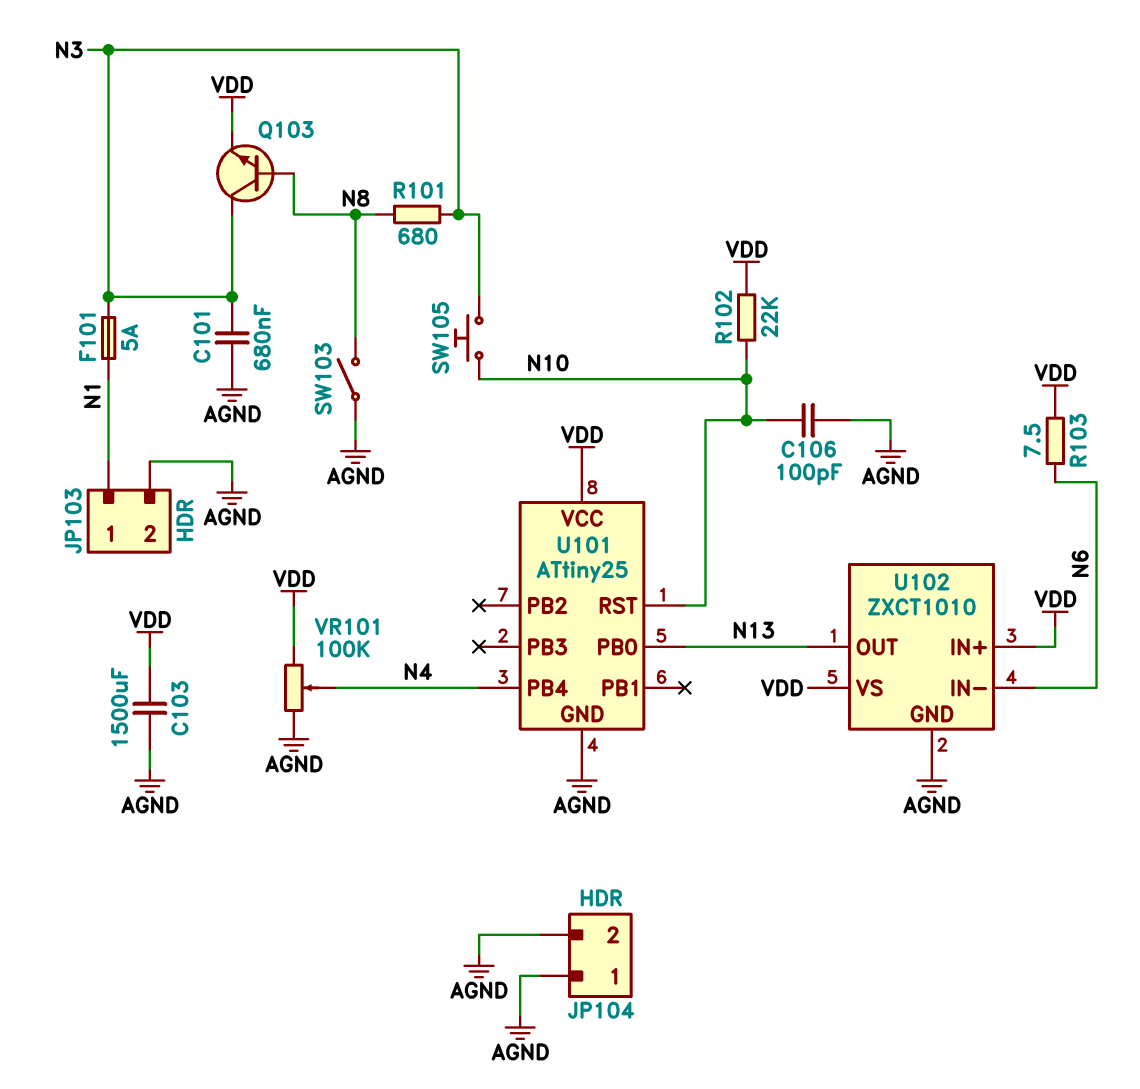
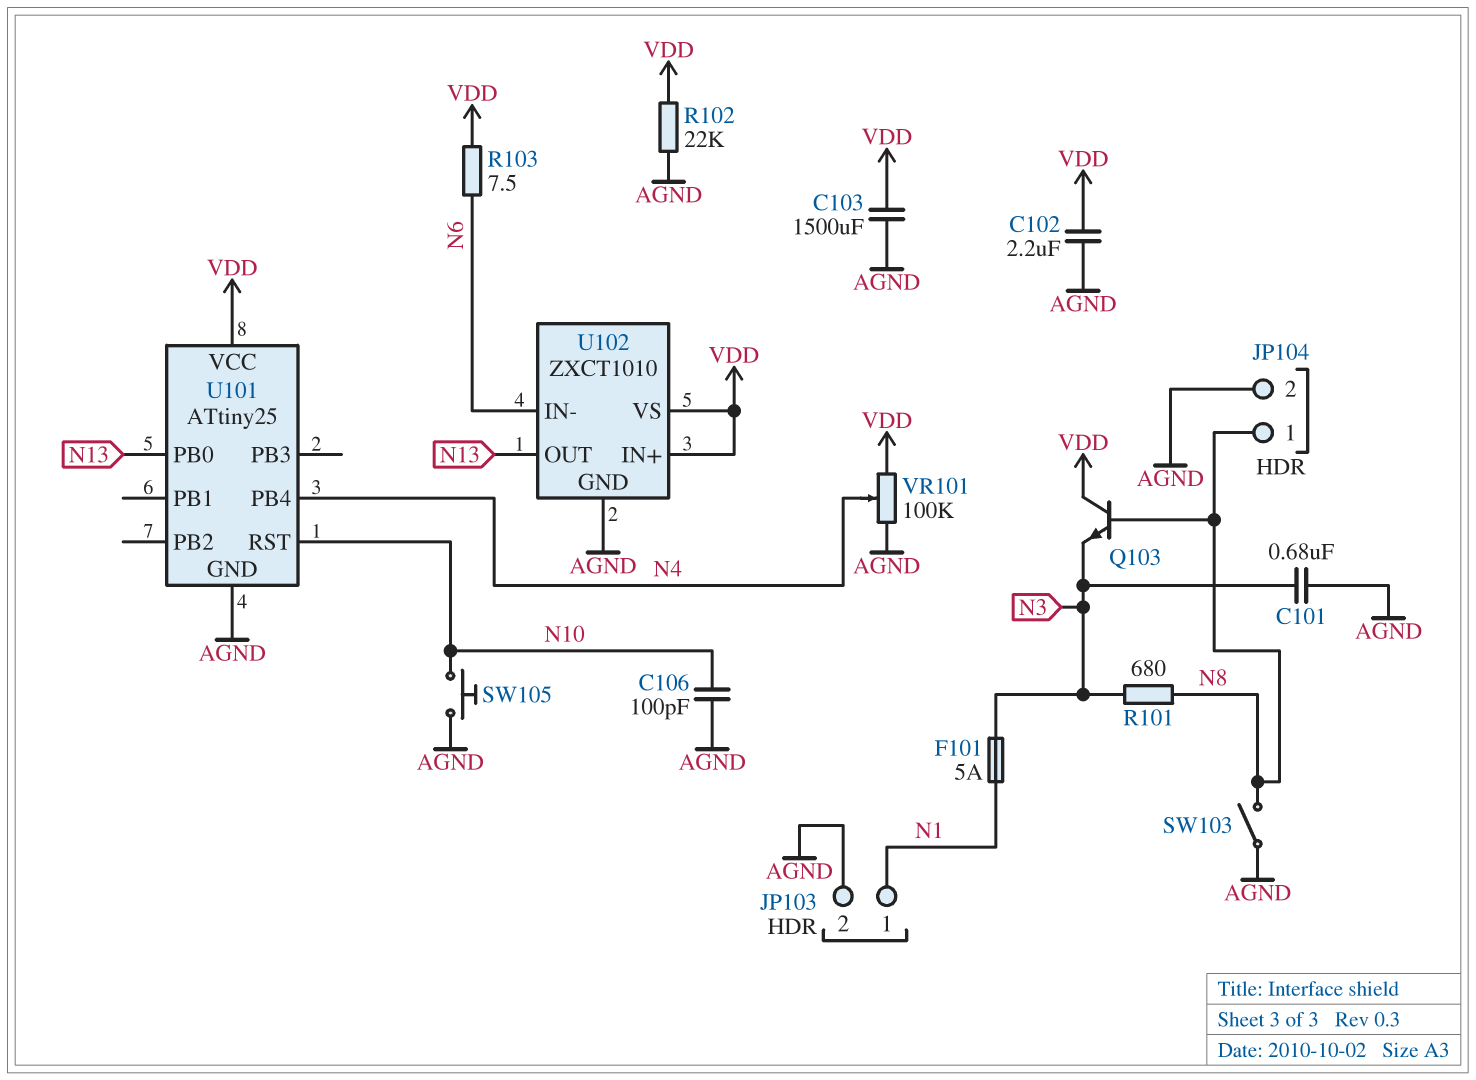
C102: none -> 2.2uF (AGND, VDD)
JP104 pin 1: AGND -> N8
Q103: NPN (B N8, C N3, E VDD) -> NPN (B N8, C VDD, E N3)
R102: 22k (N10, VDD) -> 22k (AGND, VDD)
SW105: button (N3, N10) -> button (AGND, N10)

